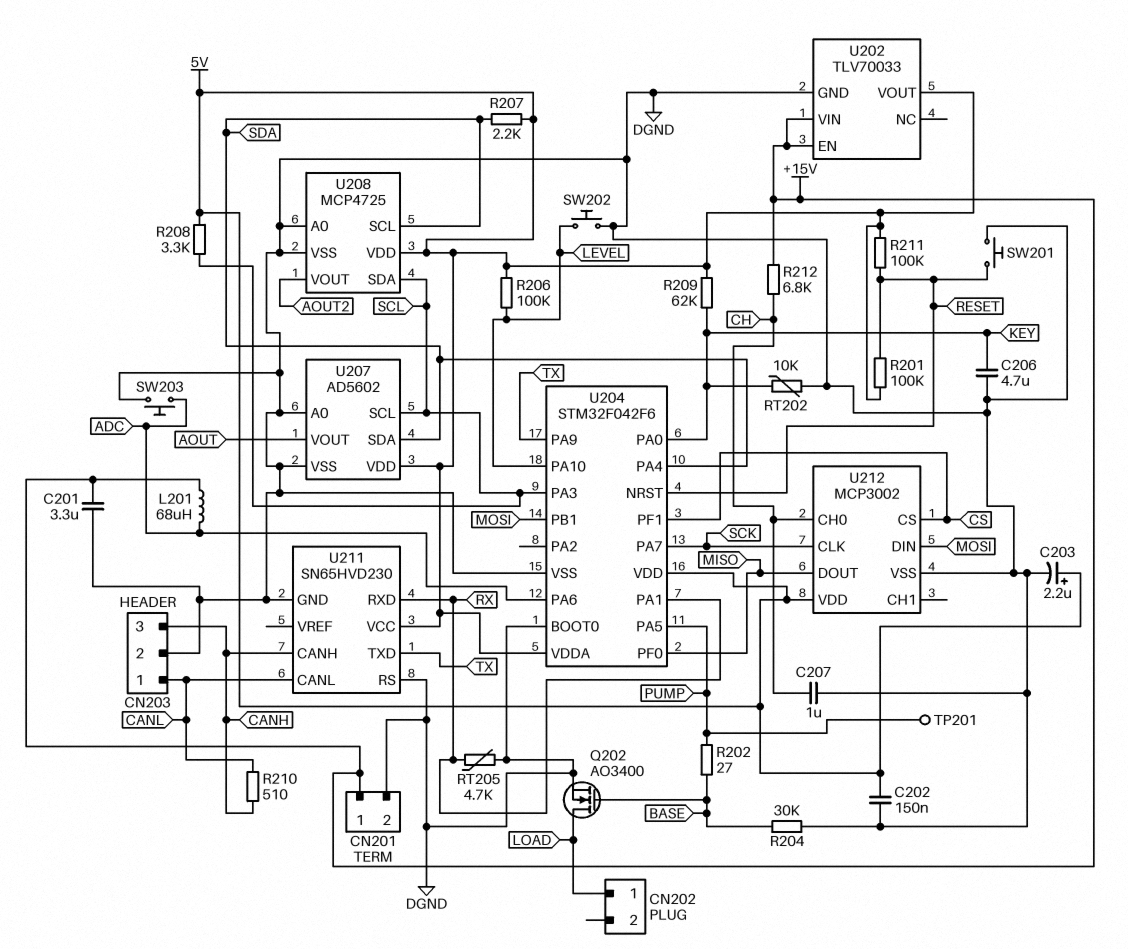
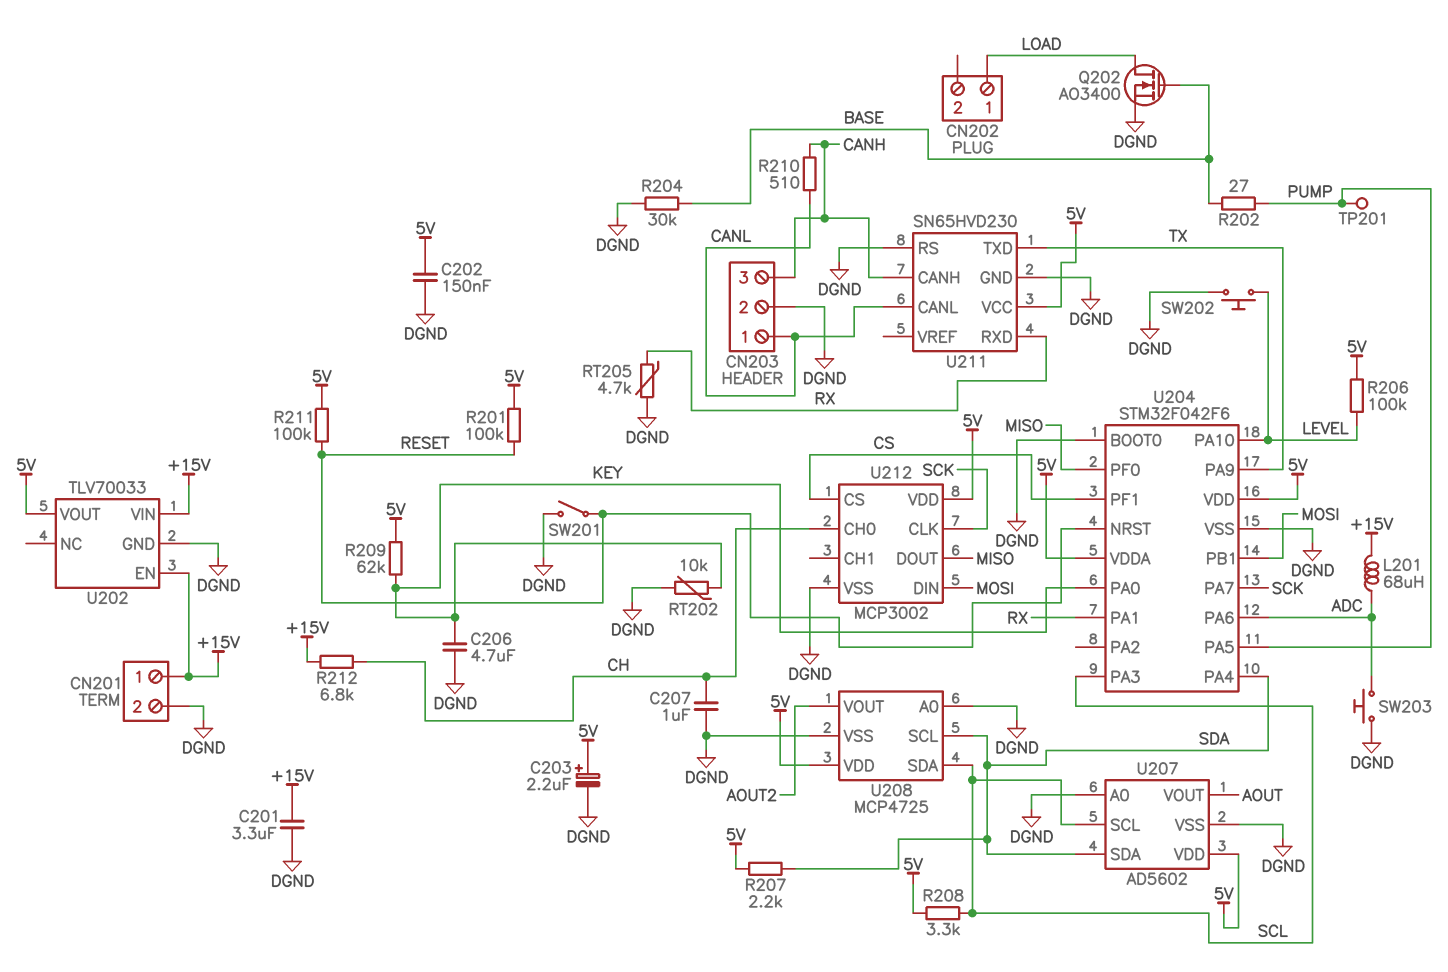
SW201: button (DGND, RESET) -> switch (DGND, RESET)

